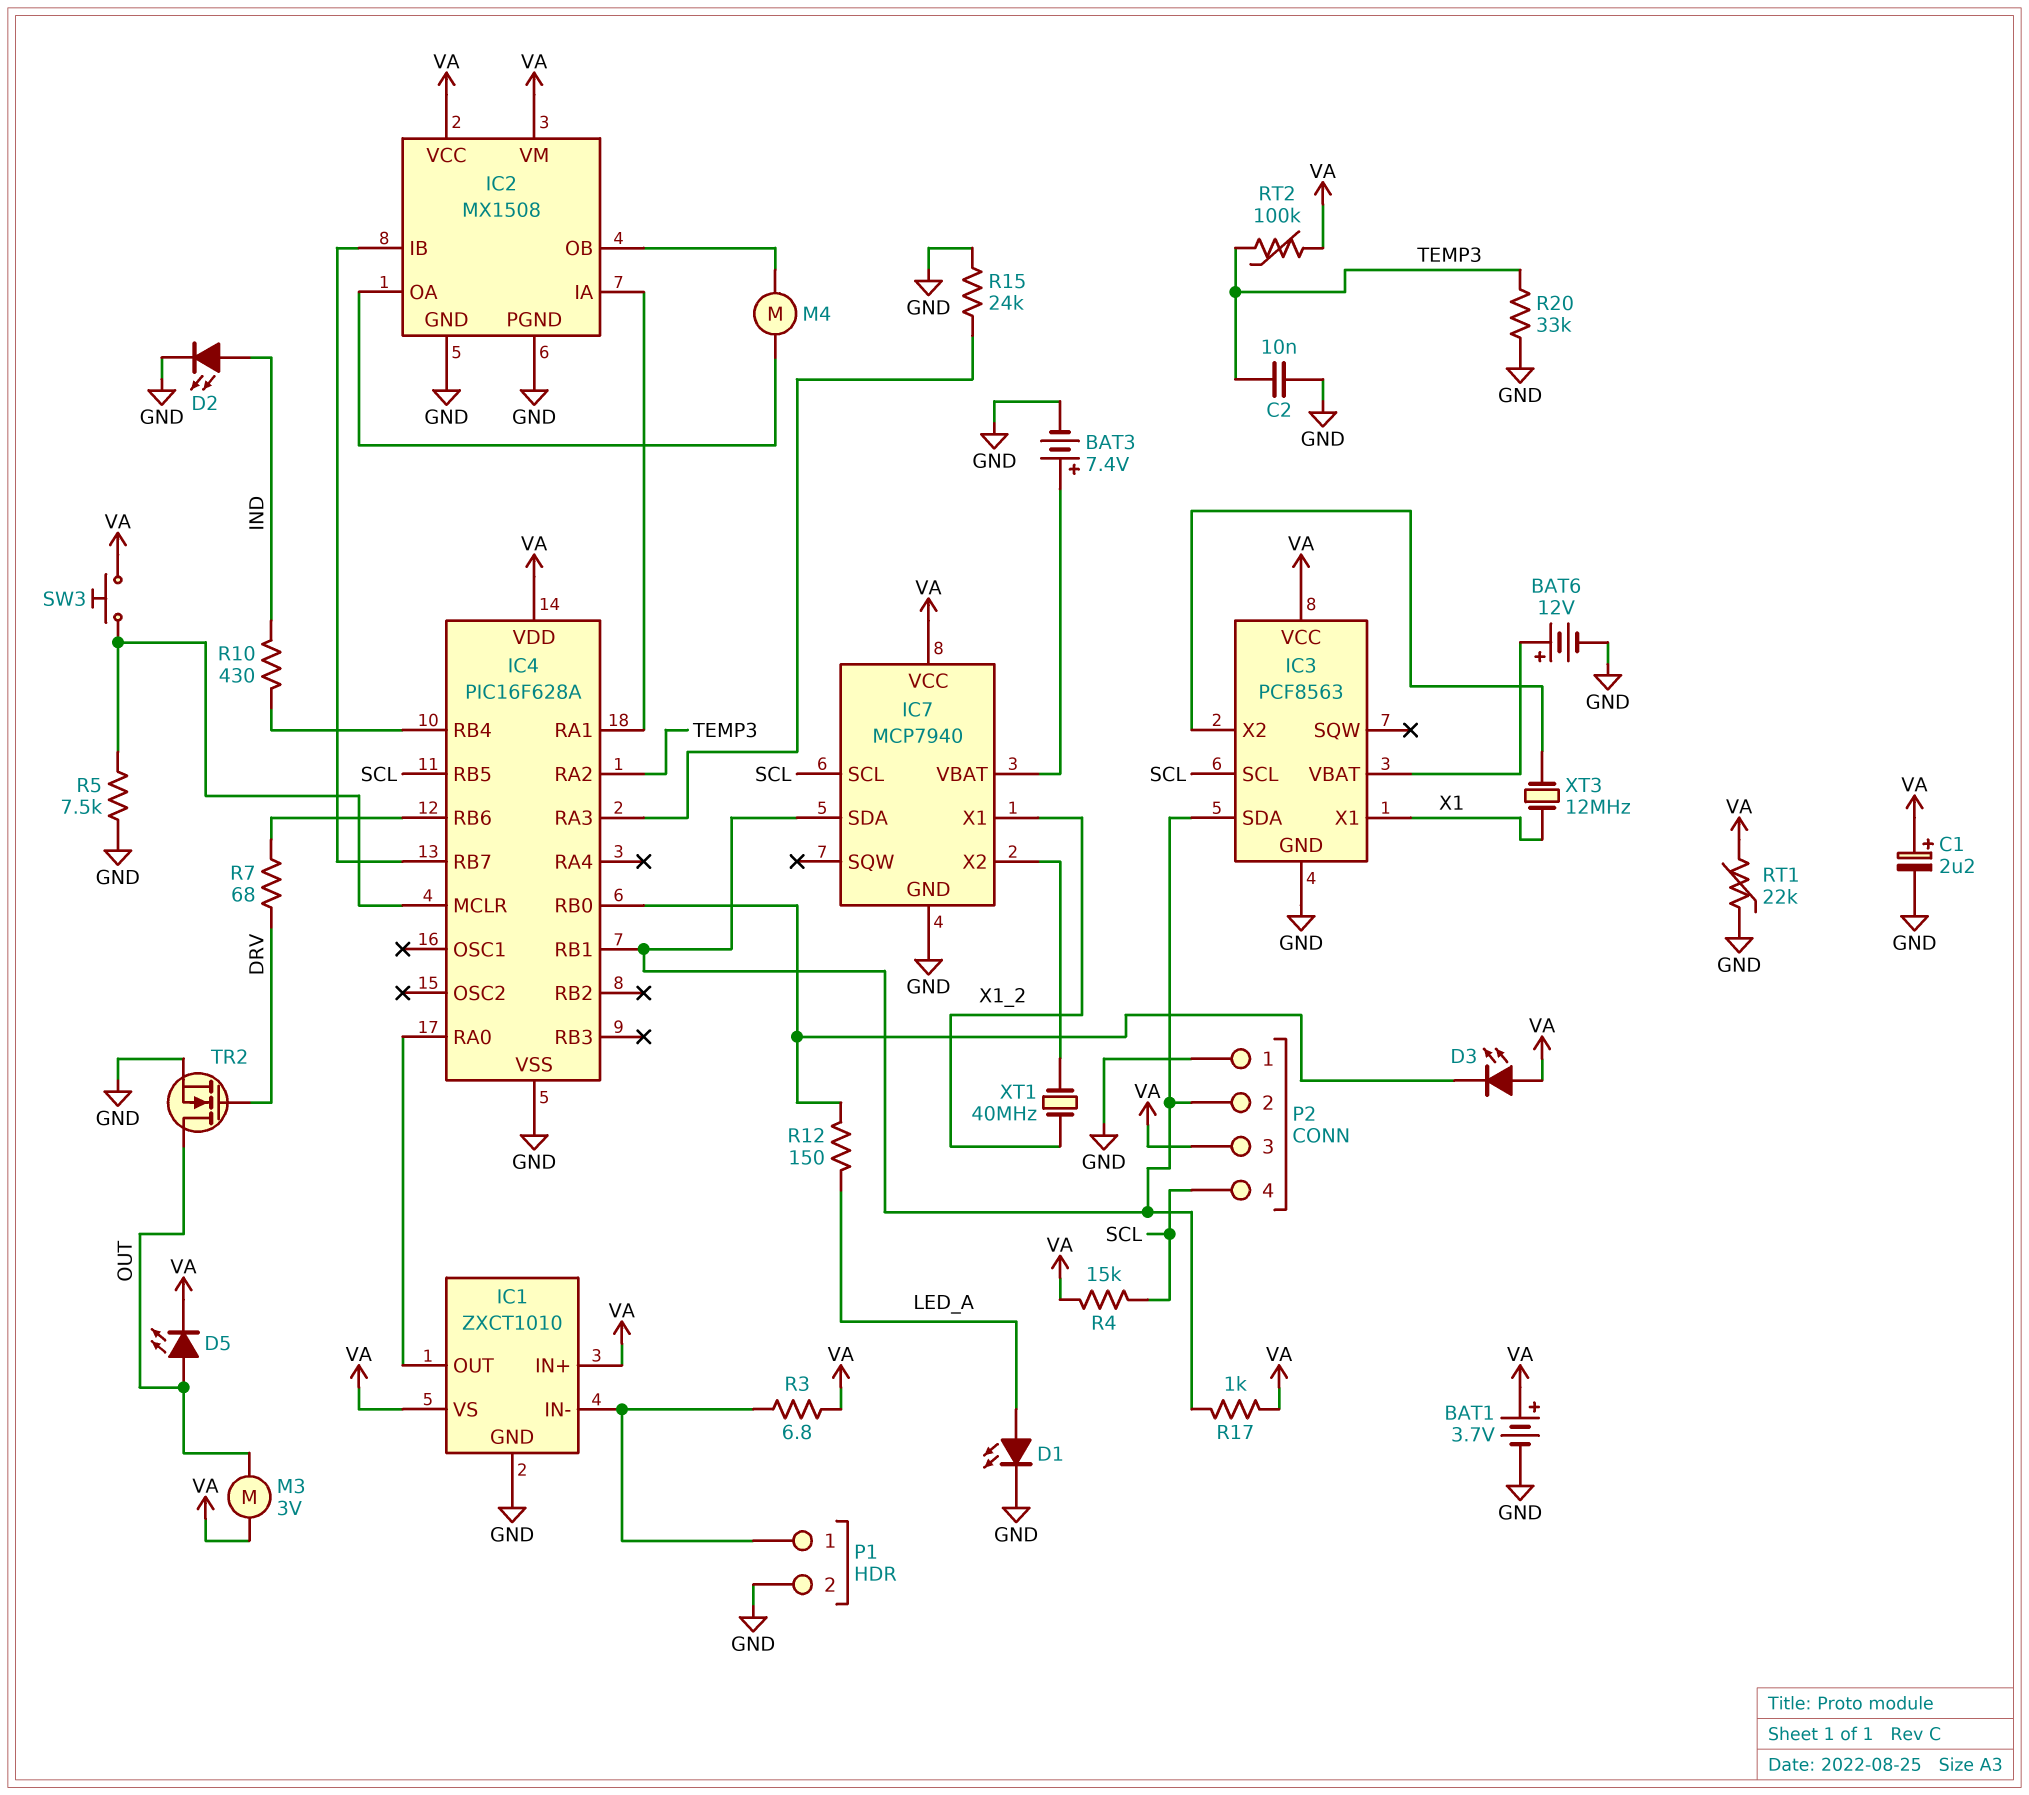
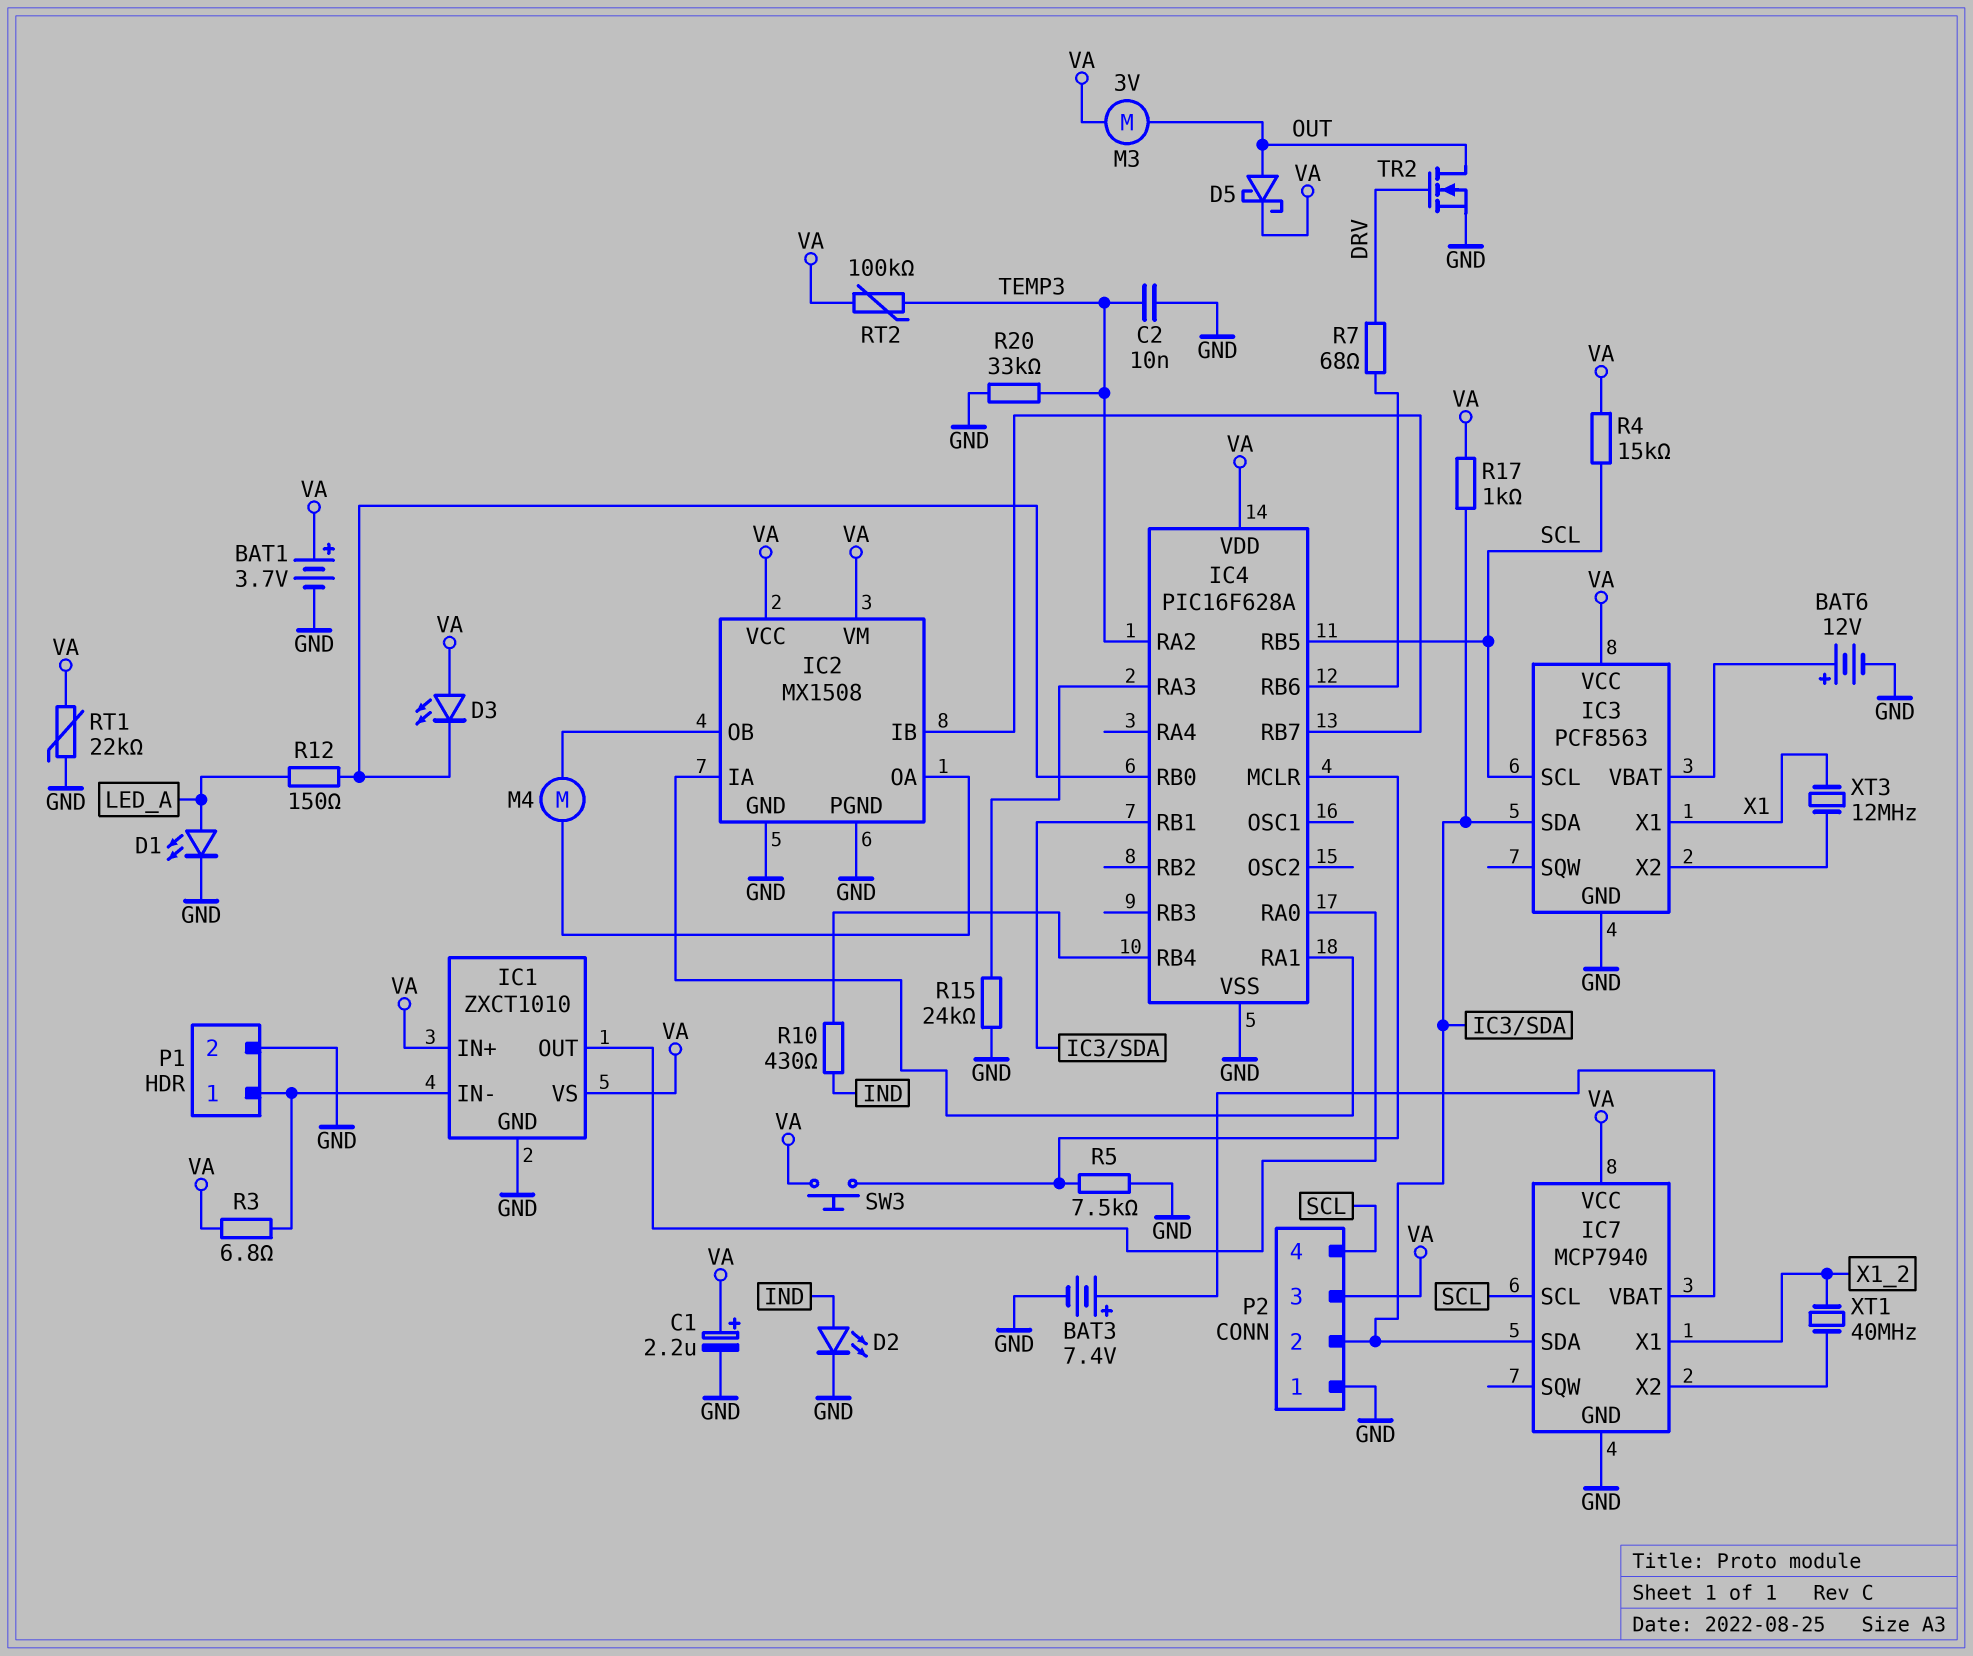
D5: LED (A OUT, K VA) -> schottky (A OUT, K VA)

